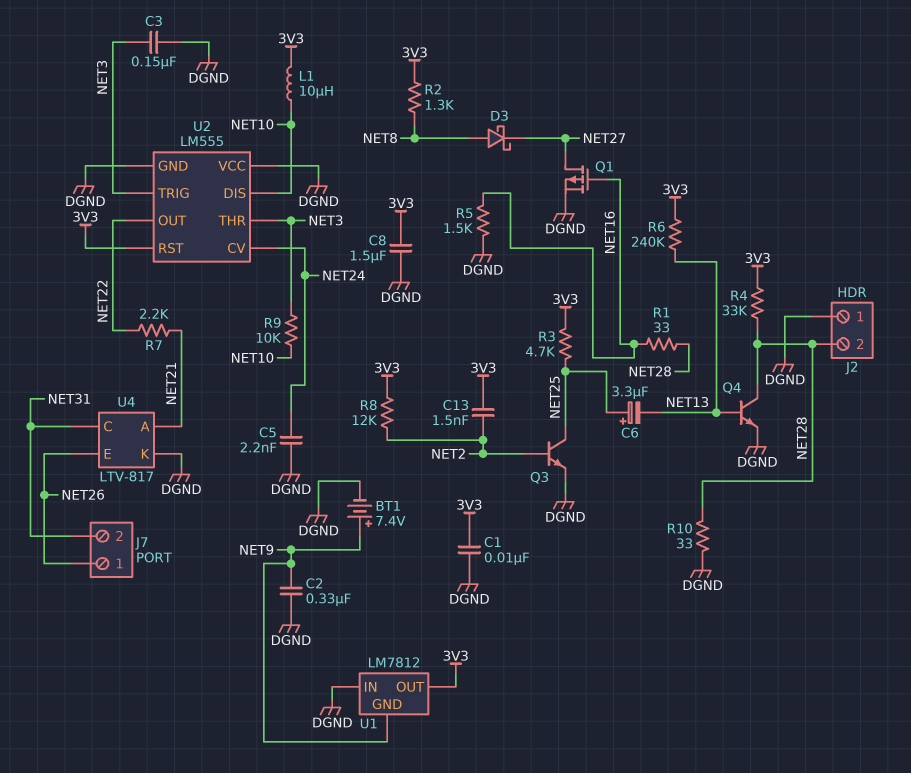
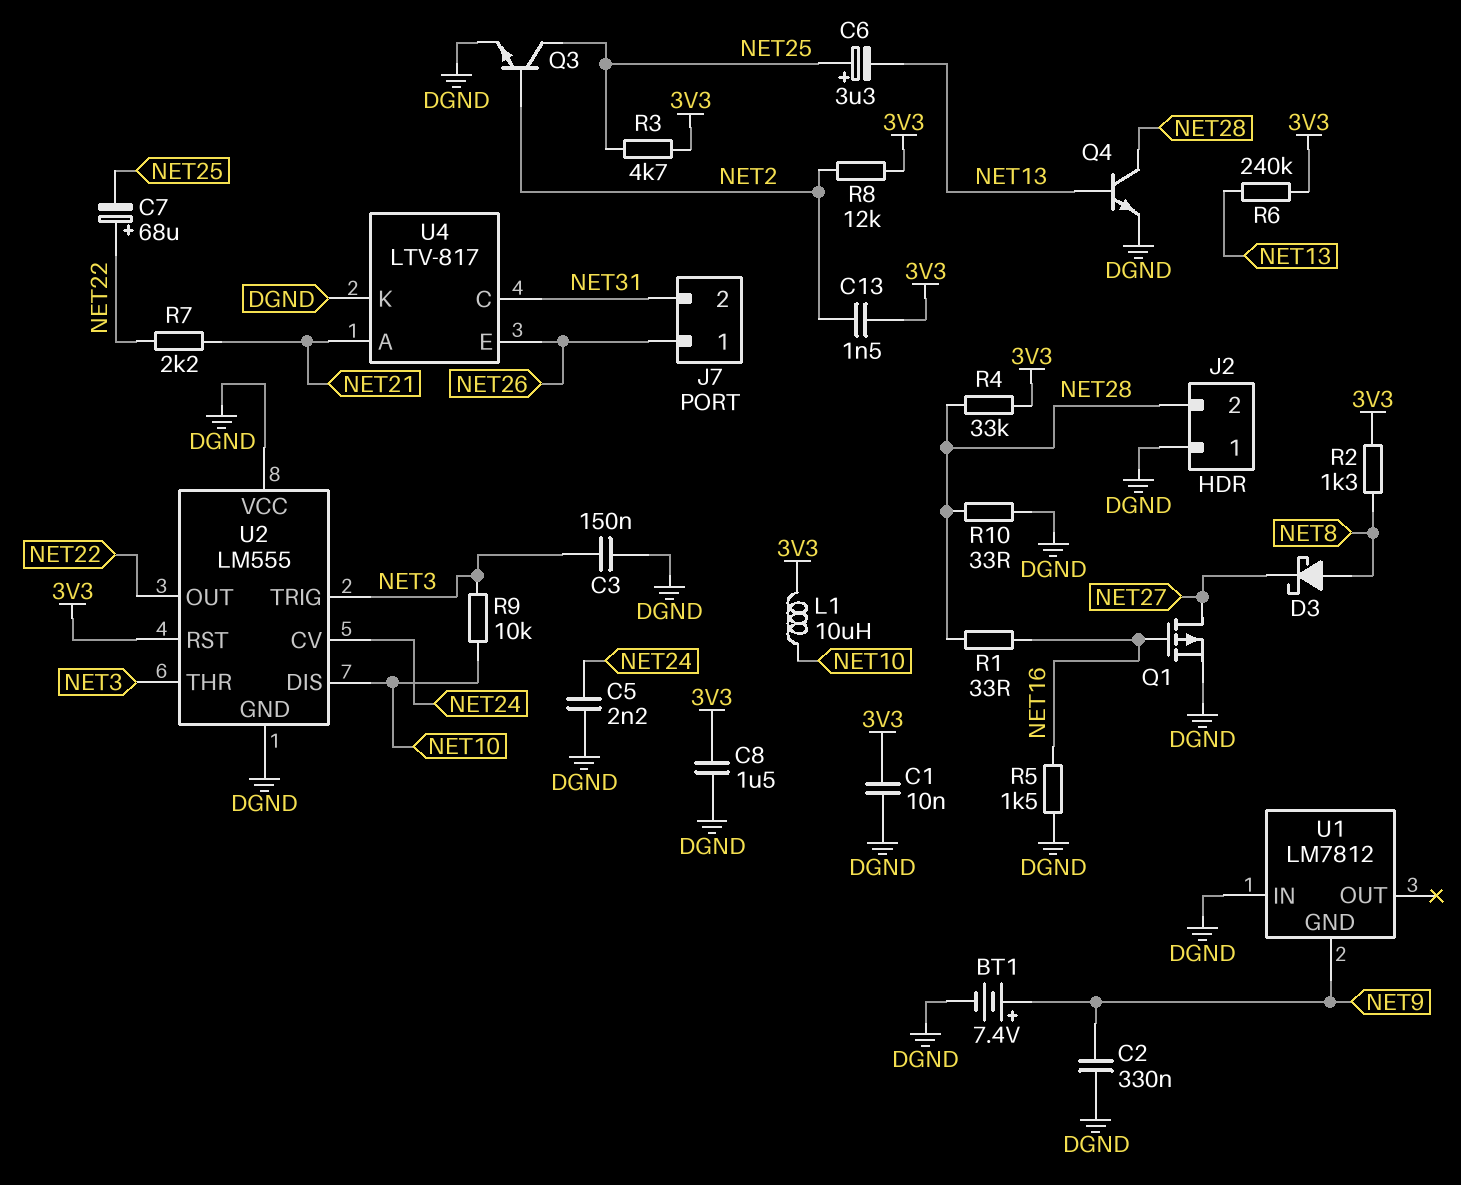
C7: none -> 68uF (plus NET22, minus NET25)
U1 pin OUT: 3V3 -> none

